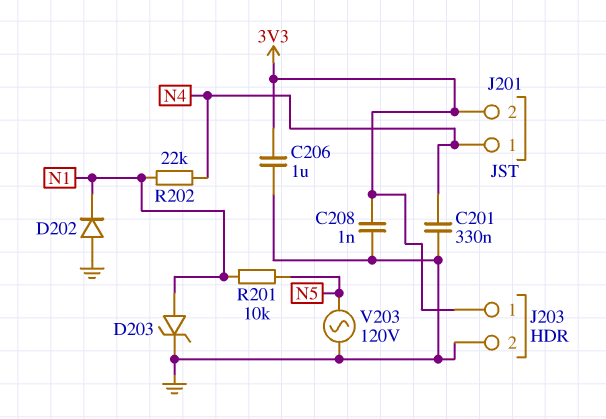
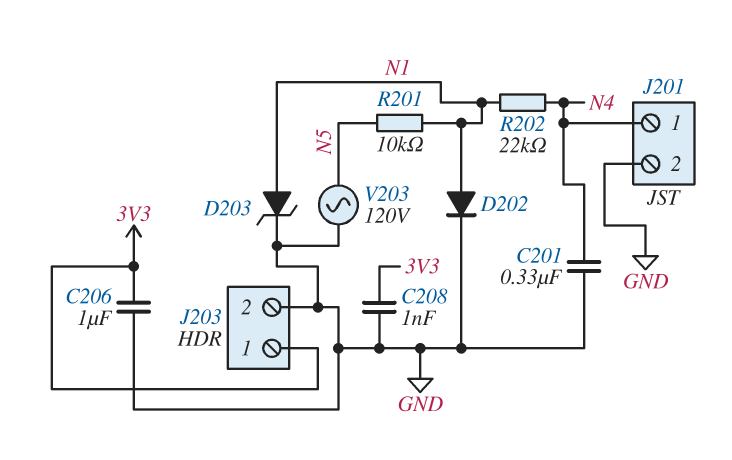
D202: diode (A GND, K N1) -> diode (A N1, K GND)
J201 pin 2: 3V3 -> GND

